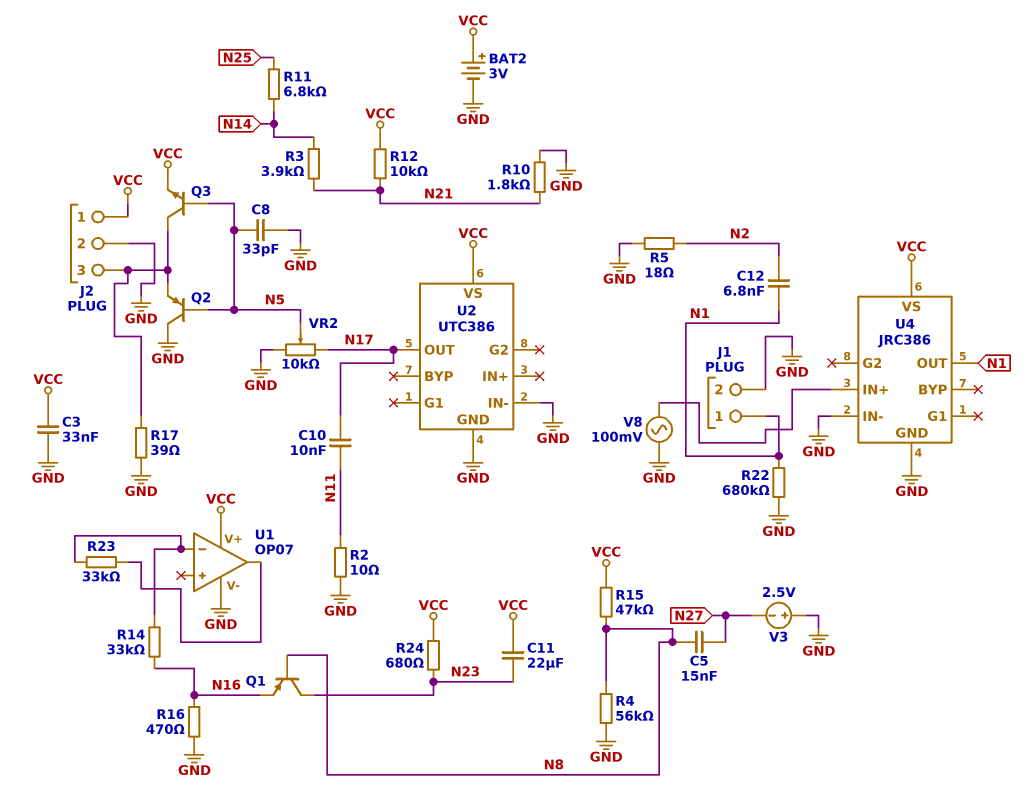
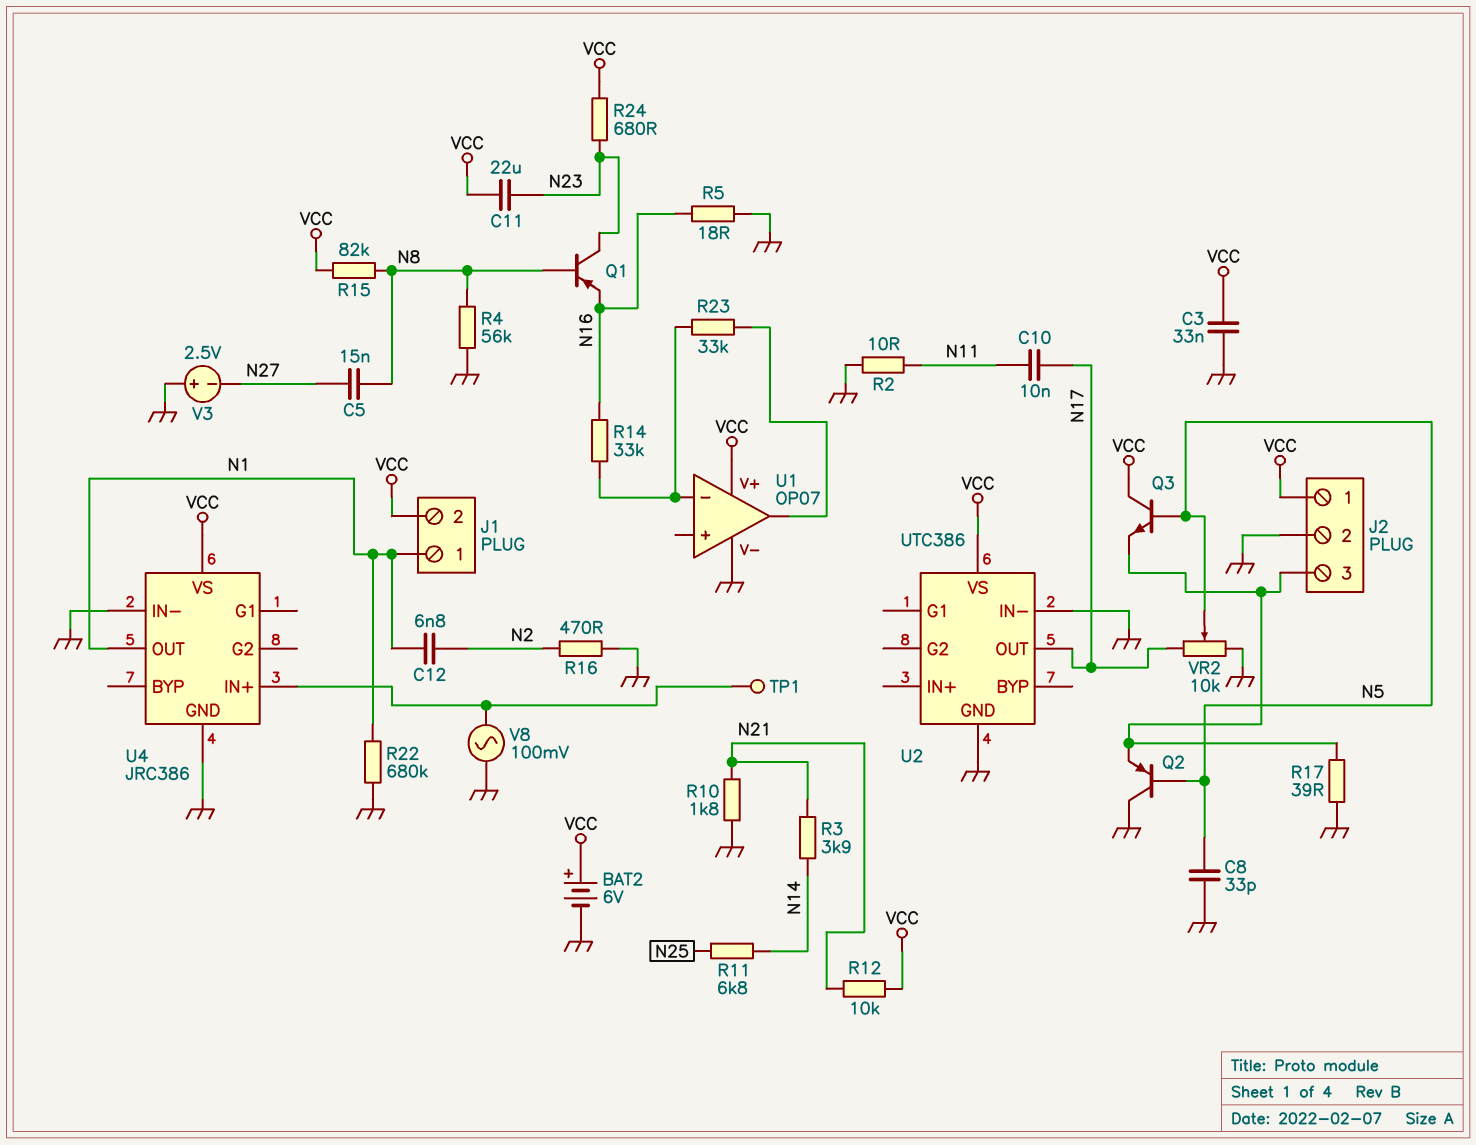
BAT2: 3V (plus VCC, minus GND) -> 6V (plus VCC, minus GND)
J1 pin 2: GND -> VCC
Q3: NPN (B N5, C J2/3, E VCC) -> NPN (B N5, C VCC, E J2/3)
R5: 18 (GND, N2) -> 18 (GND, N16)
R15: 47k (N8, VCC) -> 82k (N8, VCC)
R16: 470 (GND, N16) -> 470 (GND, N2)
TP1: none -> test point (U4/IN+)

